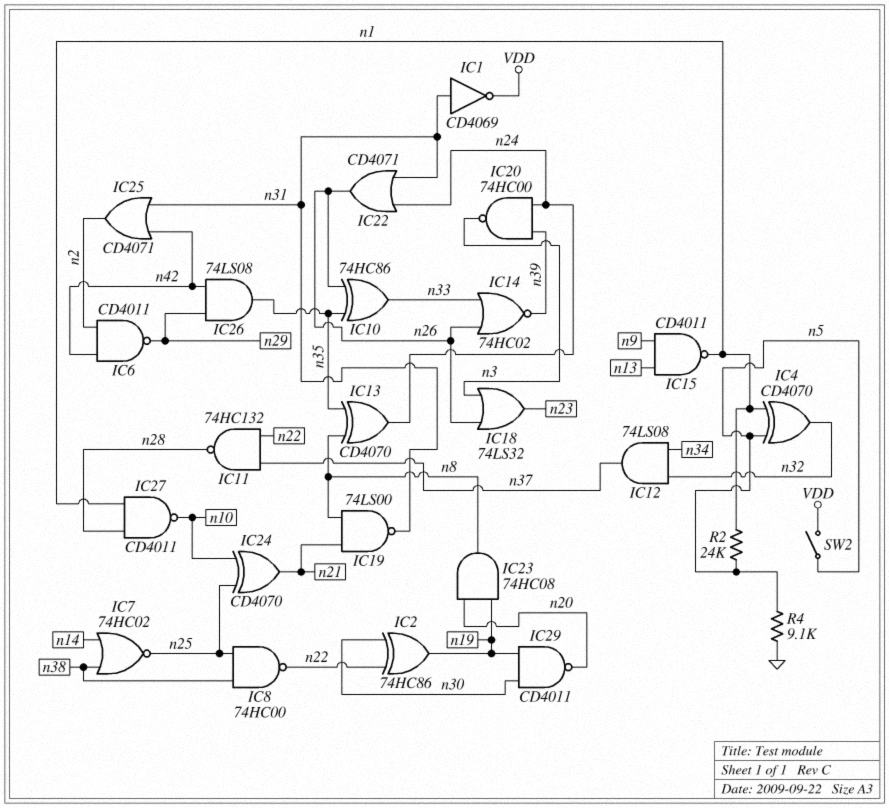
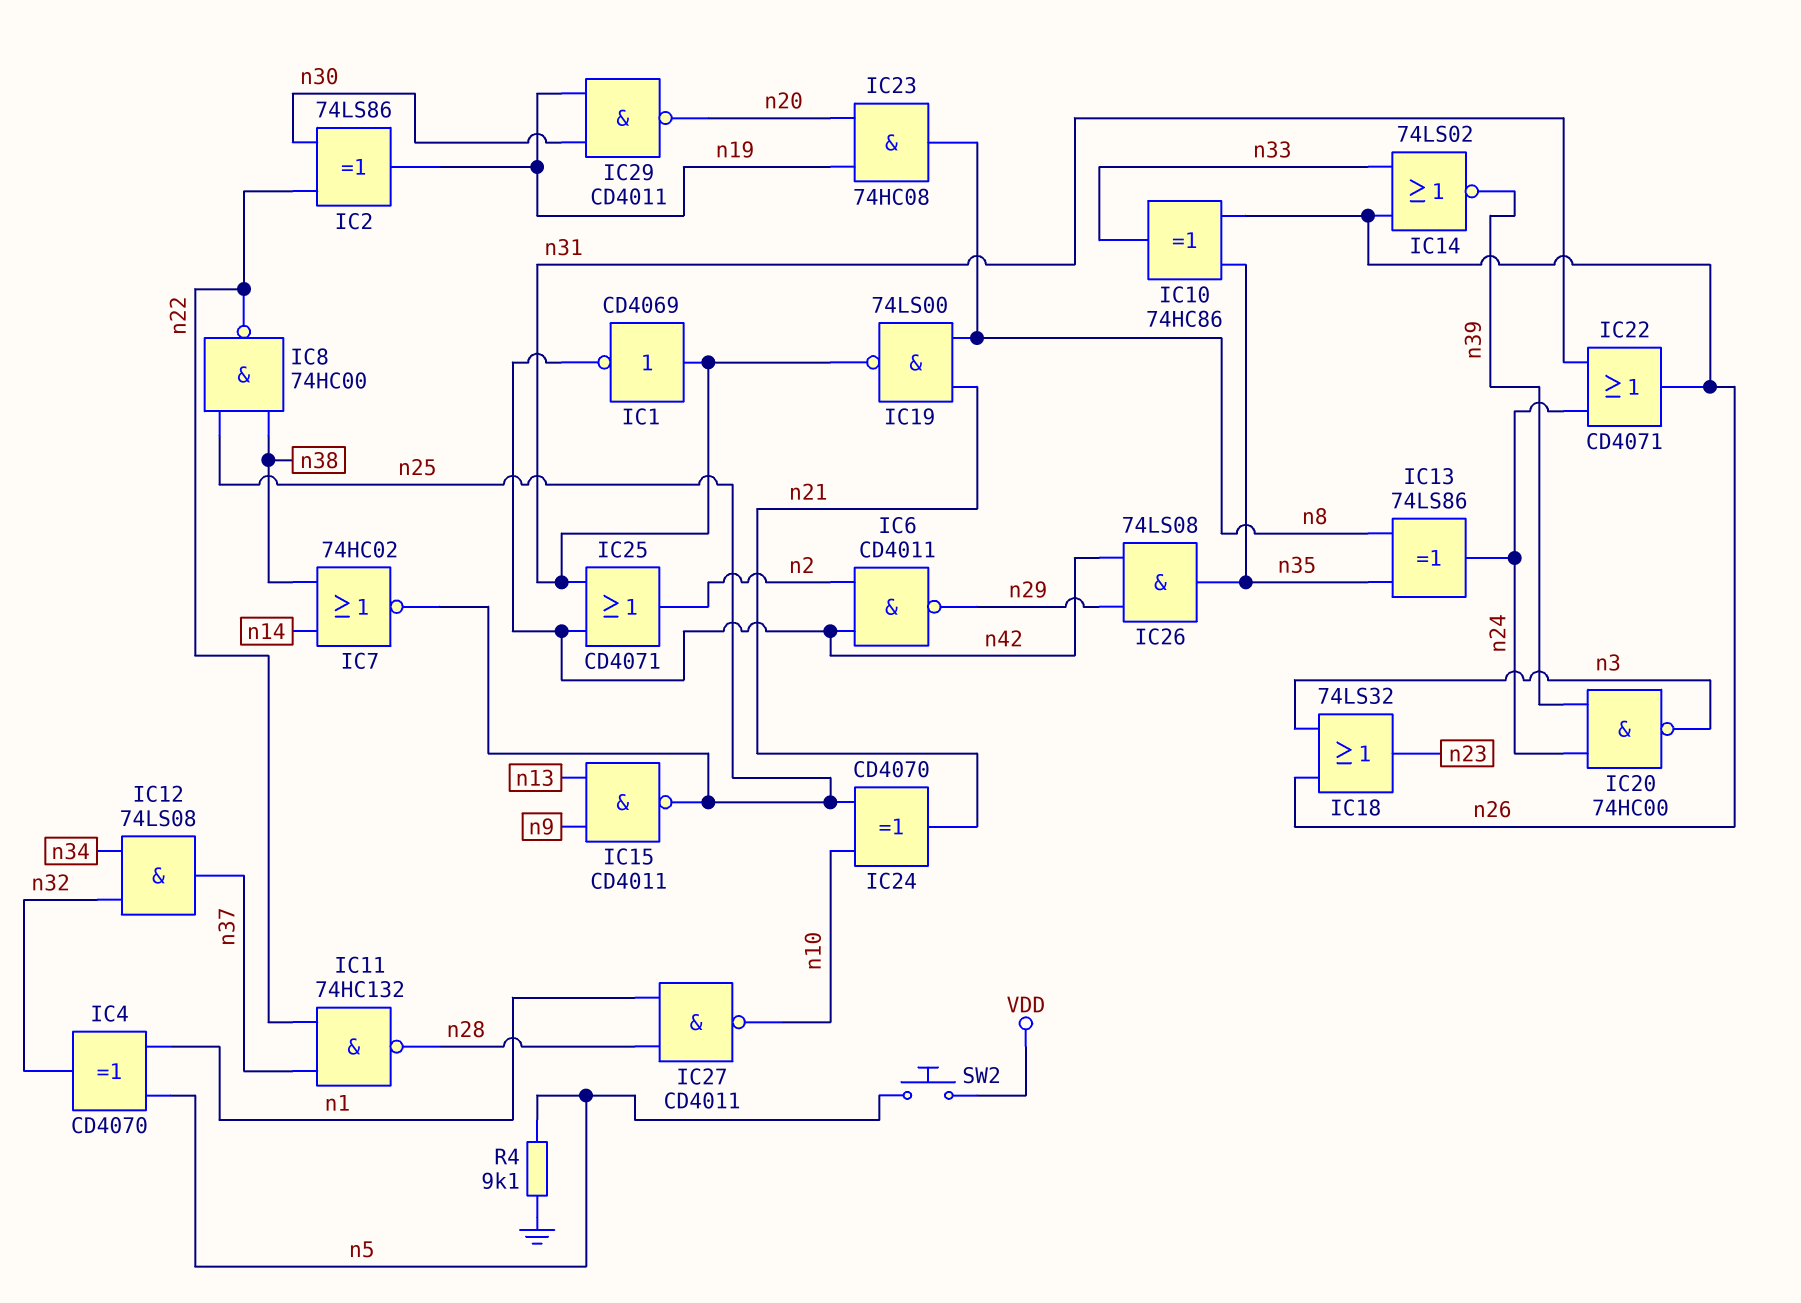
IC1: NOT CD4069 (in n31, out VDD) -> NOT CD4069 (in n31, out n42)
IC2: XOR 74HC86 (in n22, in n30, out n19) -> XOR 74LS86 (in n22, in n30, out n19)
IC13: XOR CD4070 (in n8, in n35, out n24) -> XOR 74LS86 (in n8, in n35, out n24)
IC14: NOR 74HC02 (in n26, in n33, out n39) -> NOR 74LS02 (in n26, in n33, out n39)
IC15: NAND CD4011 (in n9, in n13, out n1) -> NAND CD4011 (in n9, in n13, out n25)
R2: 24k (n1, n5) -> none
SW2: switch (VDD, n5) -> button (VDD, n5)

